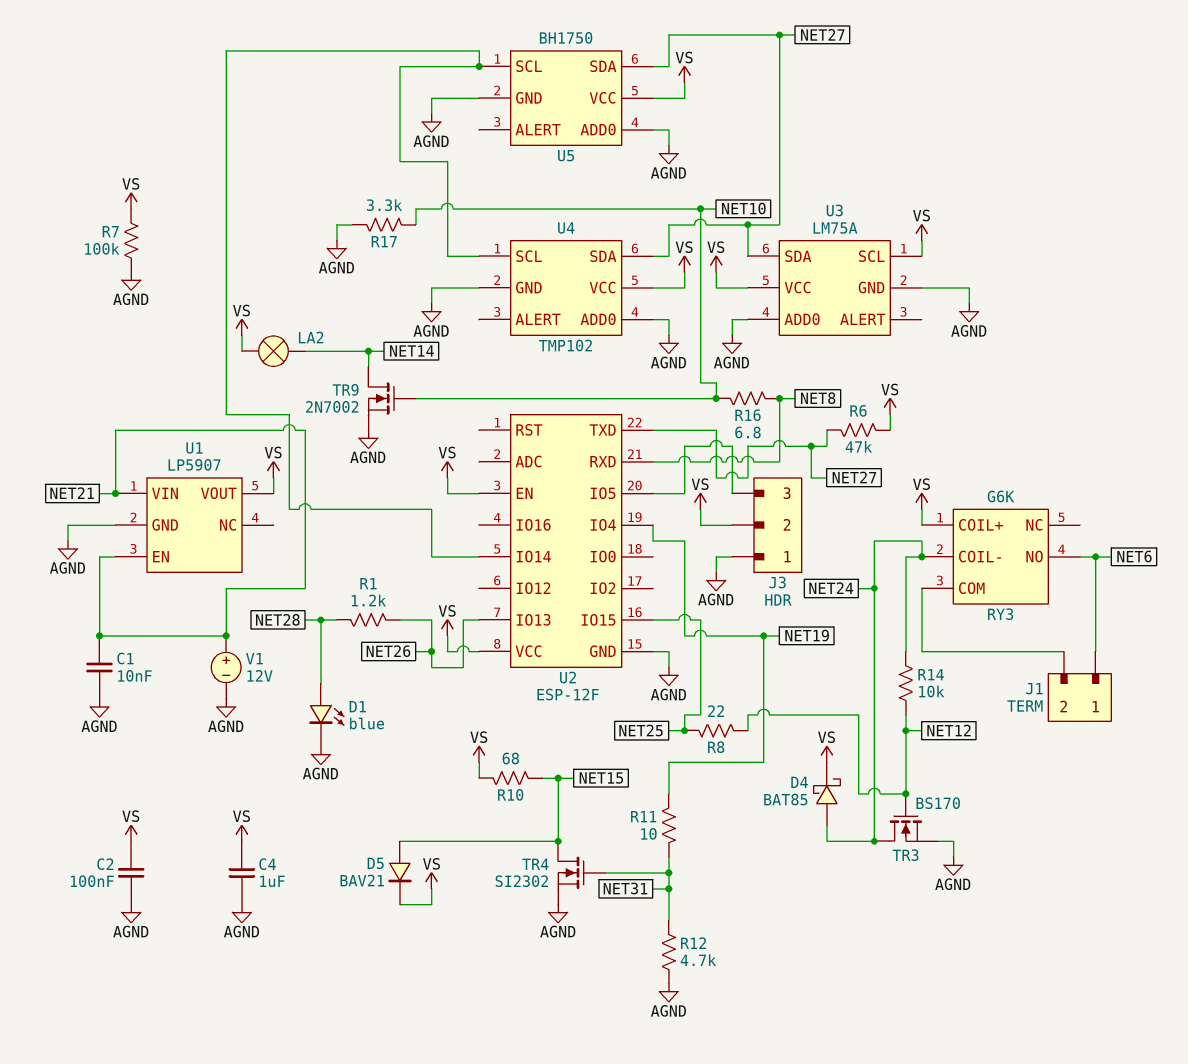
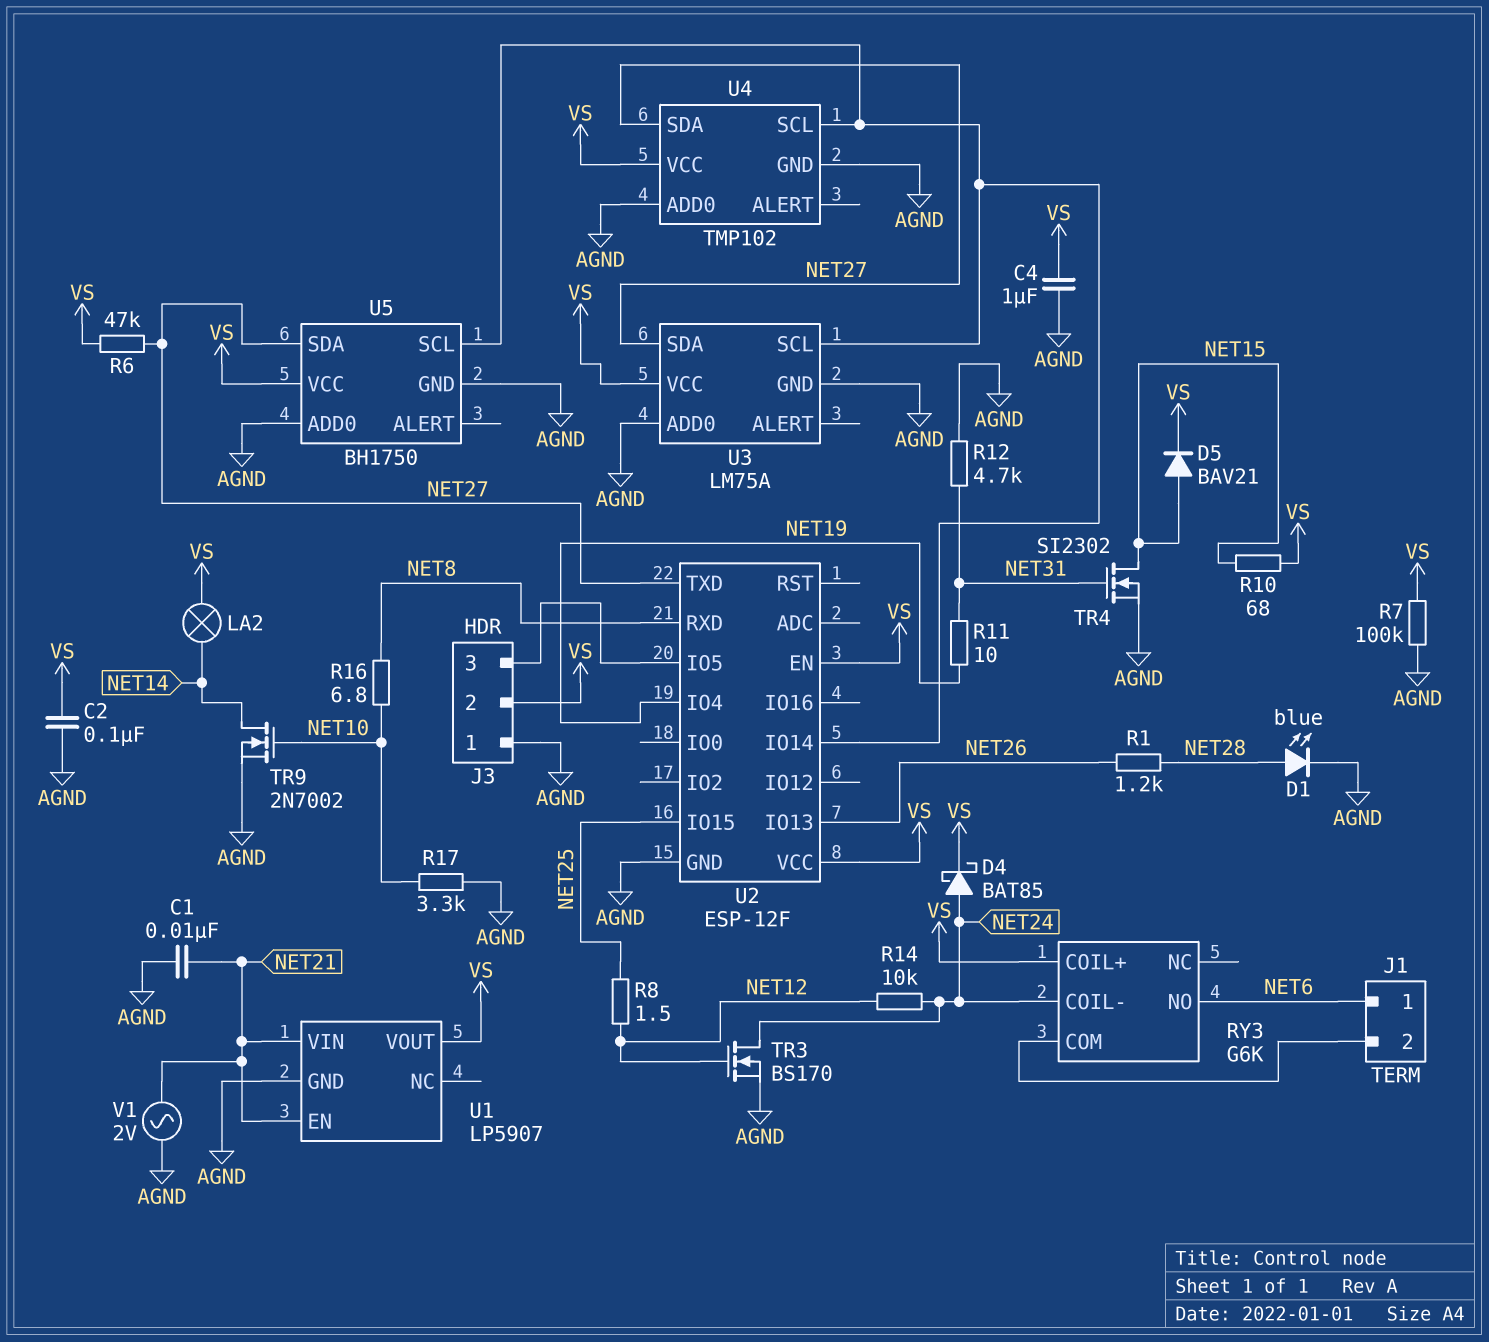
R8: 22 (NET12, NET25) -> 1.5 (NET12, NET25)
U3 pin SCL: VS -> U2/IO14
V1: 12V (plus NET21, minus AGND) -> AC 2V (AGND, NET21)

